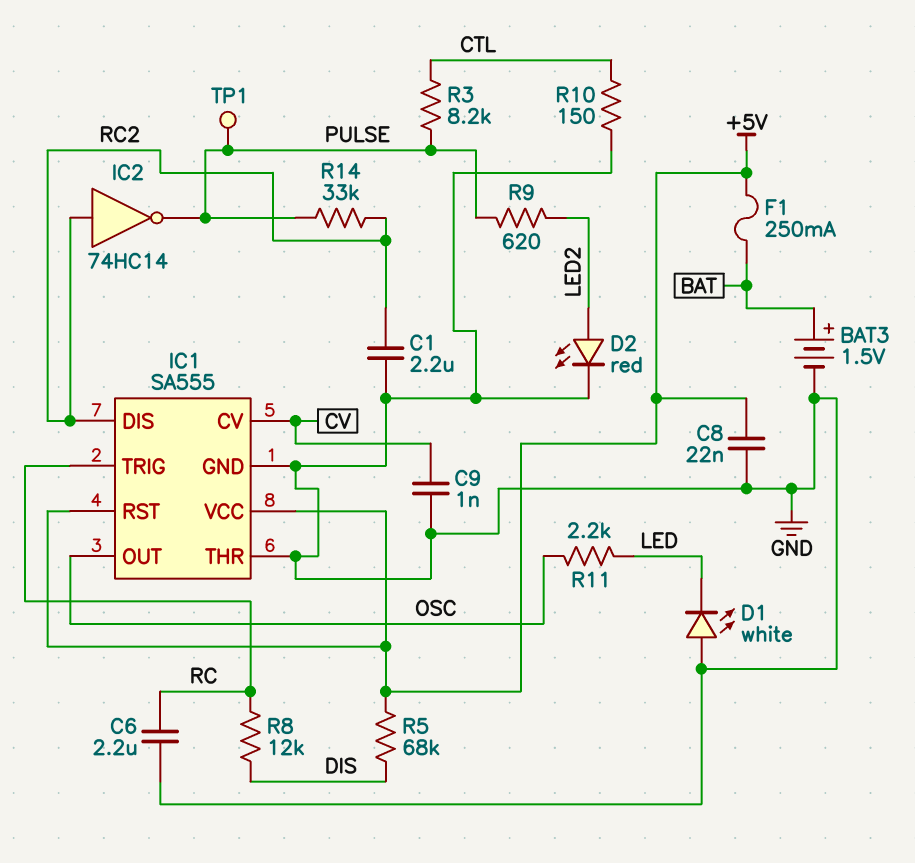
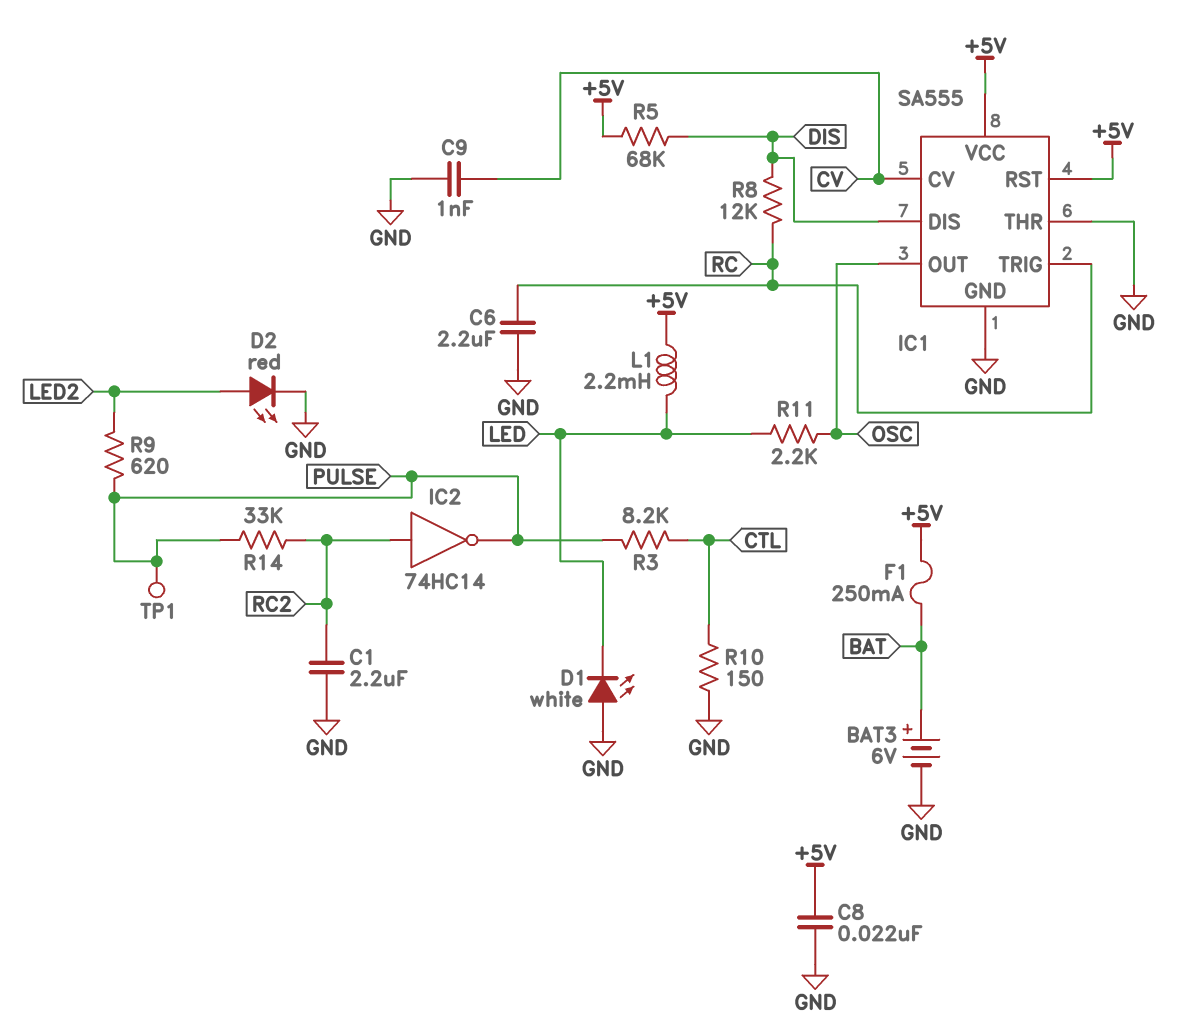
BAT3: 1.5V (plus BAT, minus GND) -> 6V (plus BAT, minus GND)
IC1 pin DIS: RC2 -> DIS
L1: none -> 2.2mH (+5V, LED)

